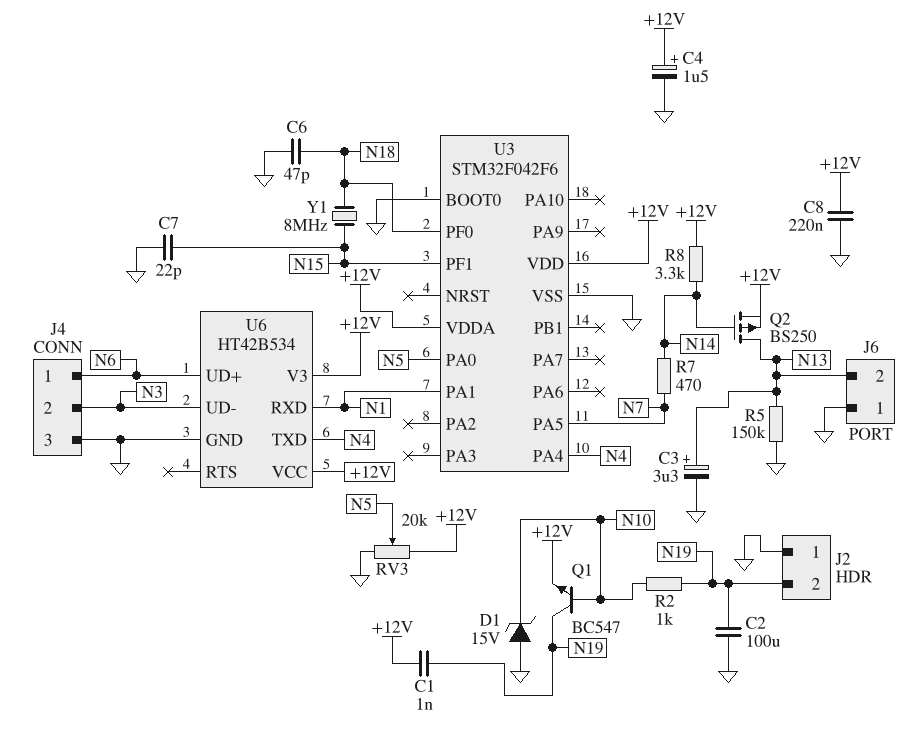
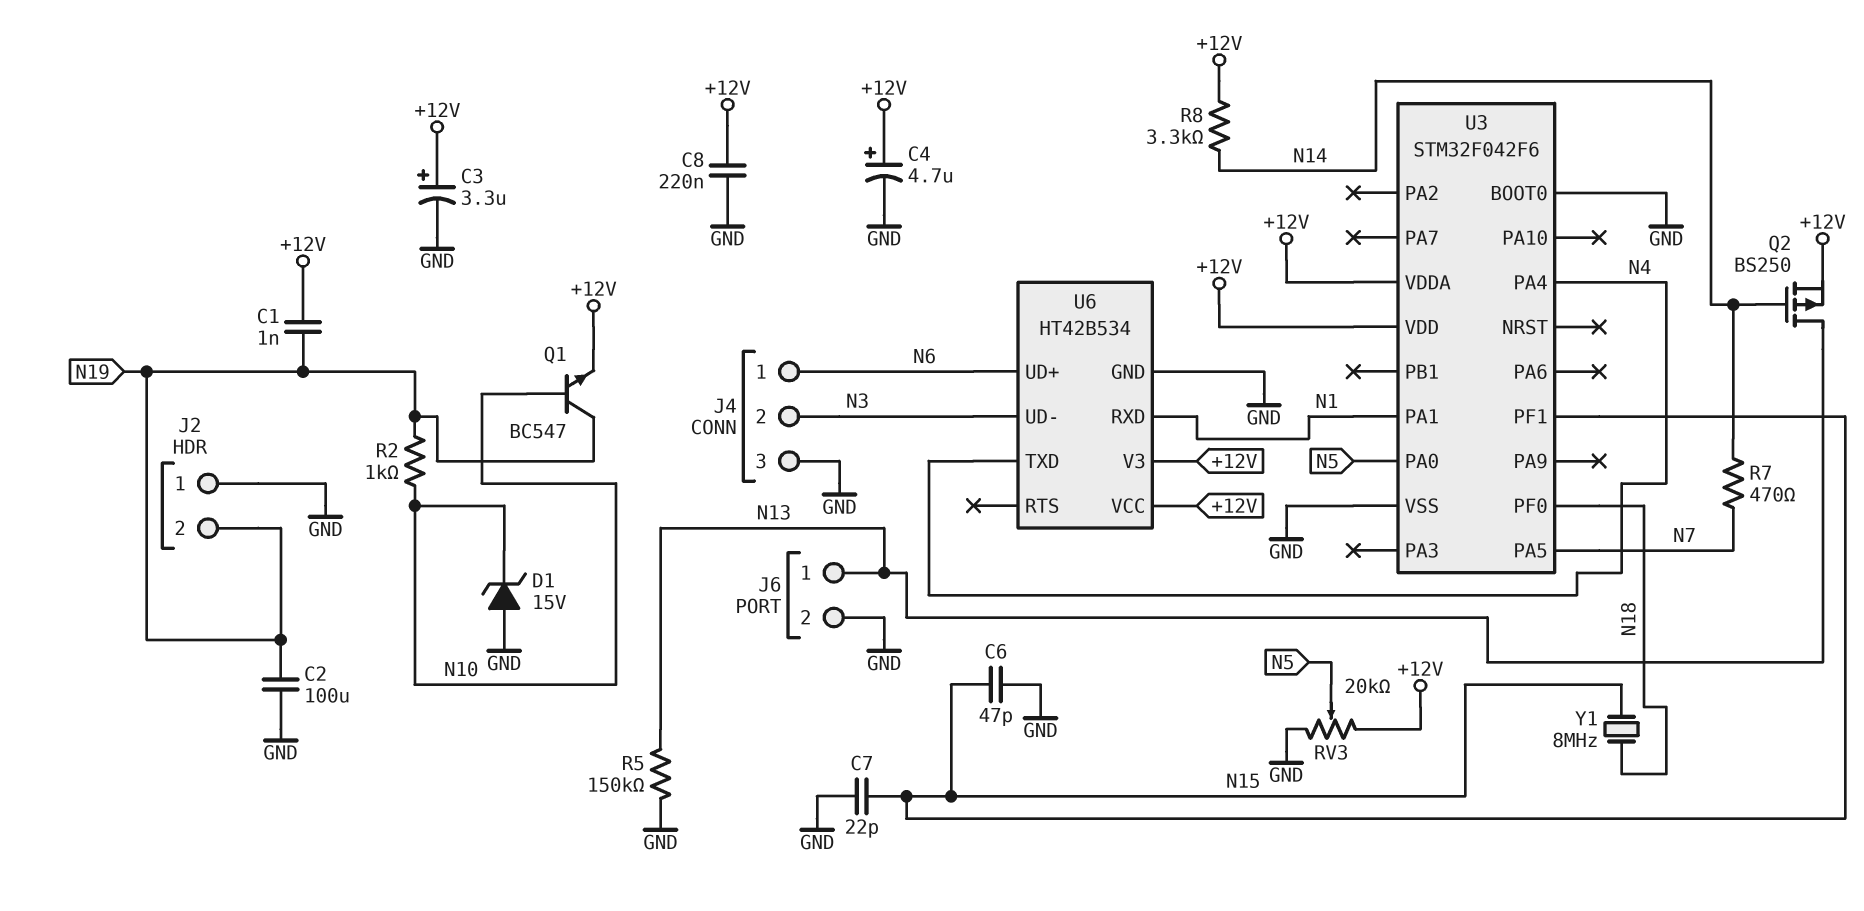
C3: 3.3uF (plus N13, minus GND) -> 3.3uF (plus +12V, minus GND)
C4: 1.5uF (plus +12V, minus GND) -> 4.7uF (plus +12V, minus GND)
C6: 47pF (GND, N18) -> 47pF (GND, N15)
J6 pin 1: GND -> N13
J6 pin 2: N13 -> GND

